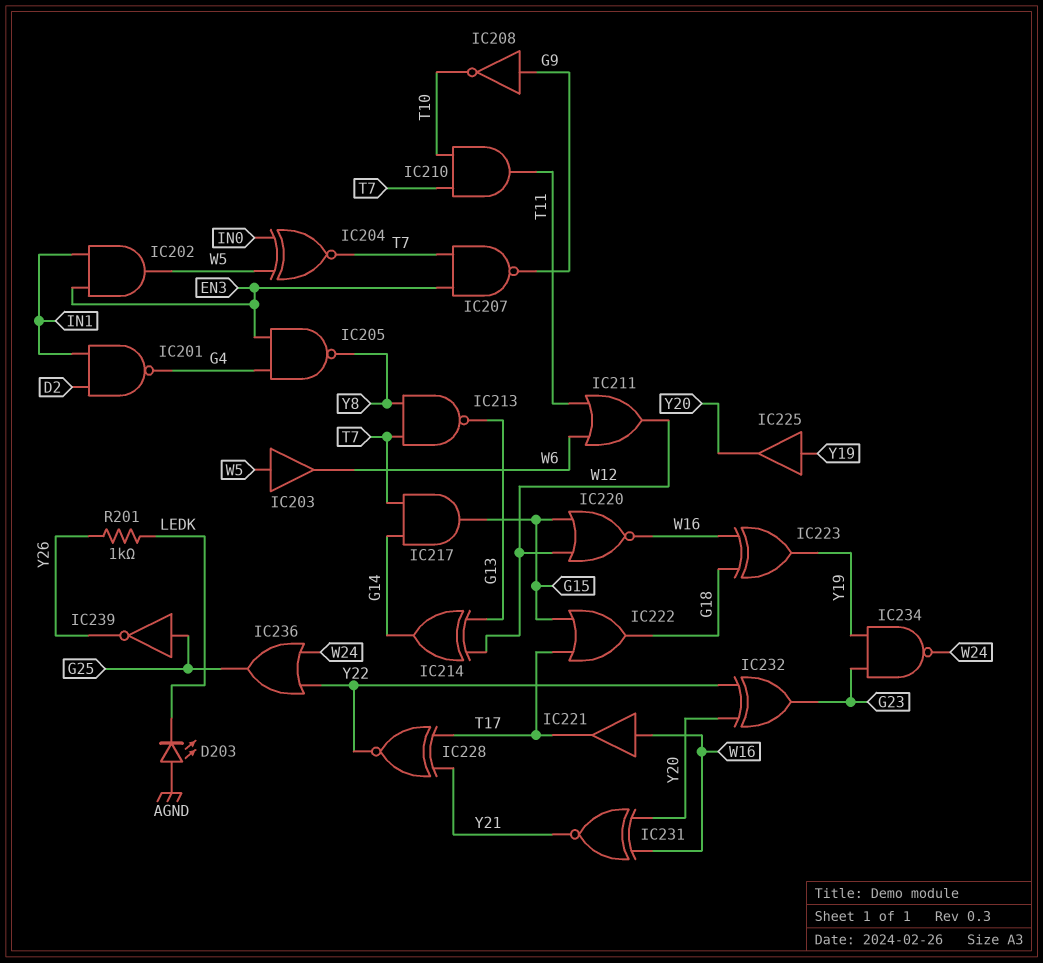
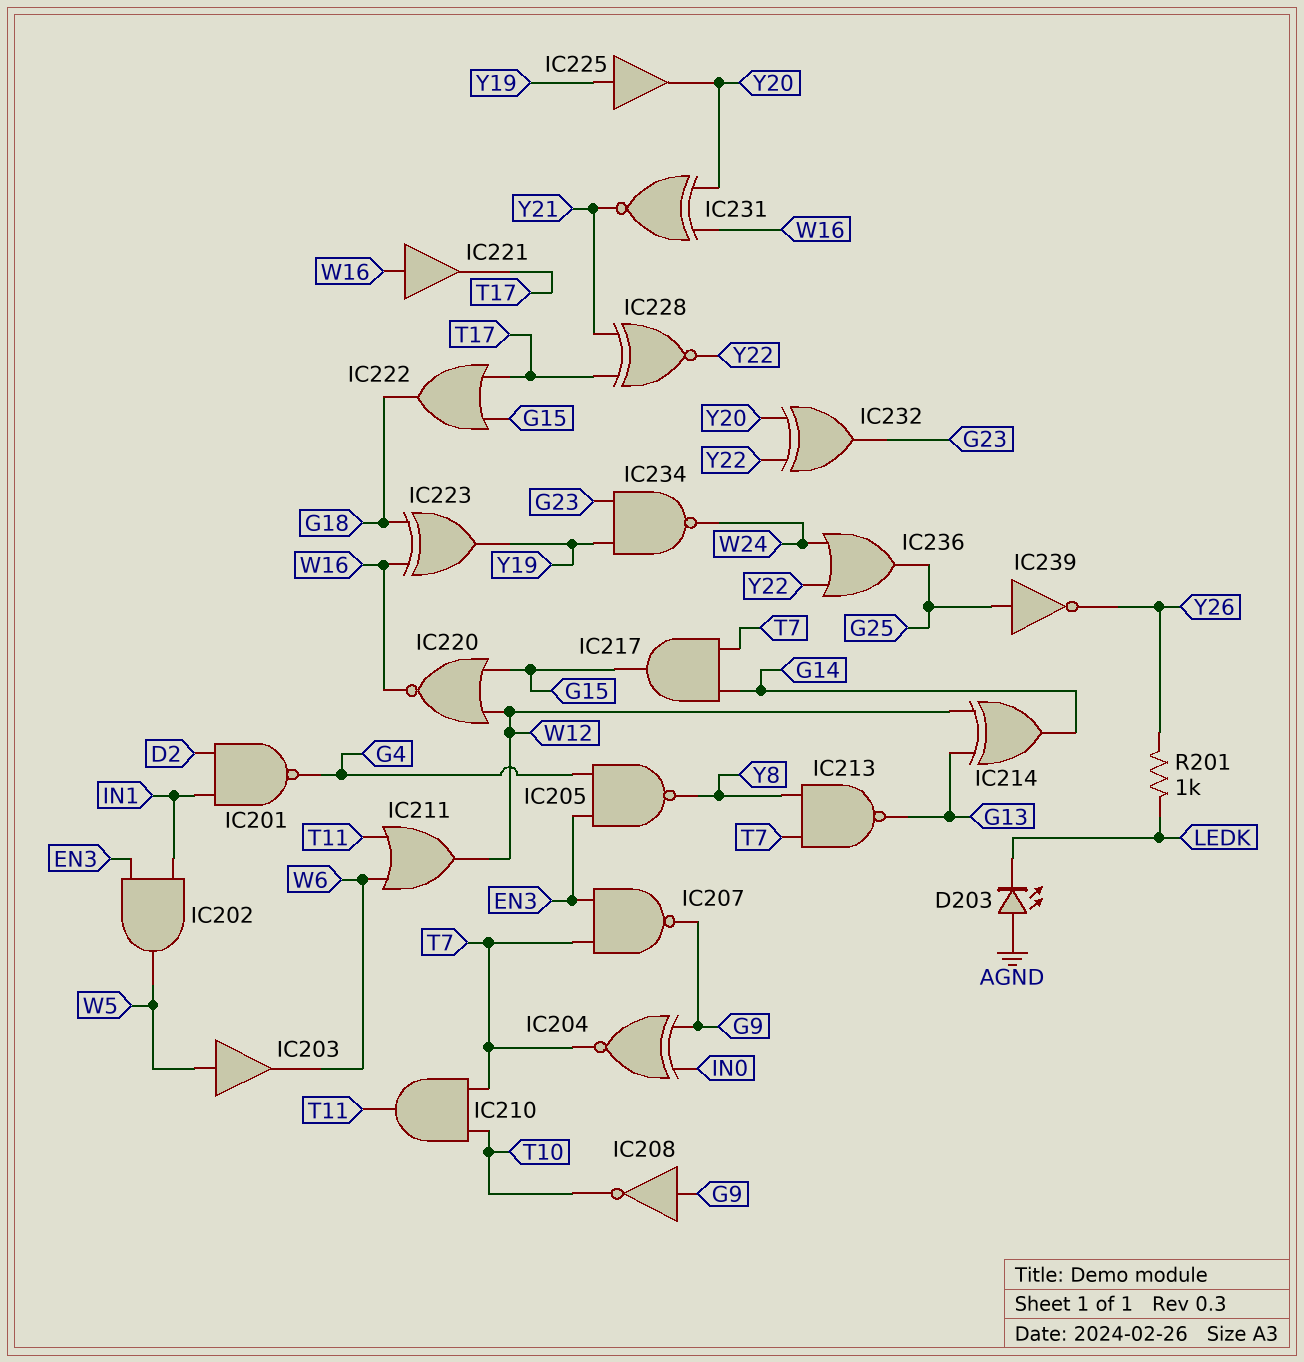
IC204: XNOR (in IN0, in W5, out T7) -> XNOR (in G9, in IN0, out T7)

